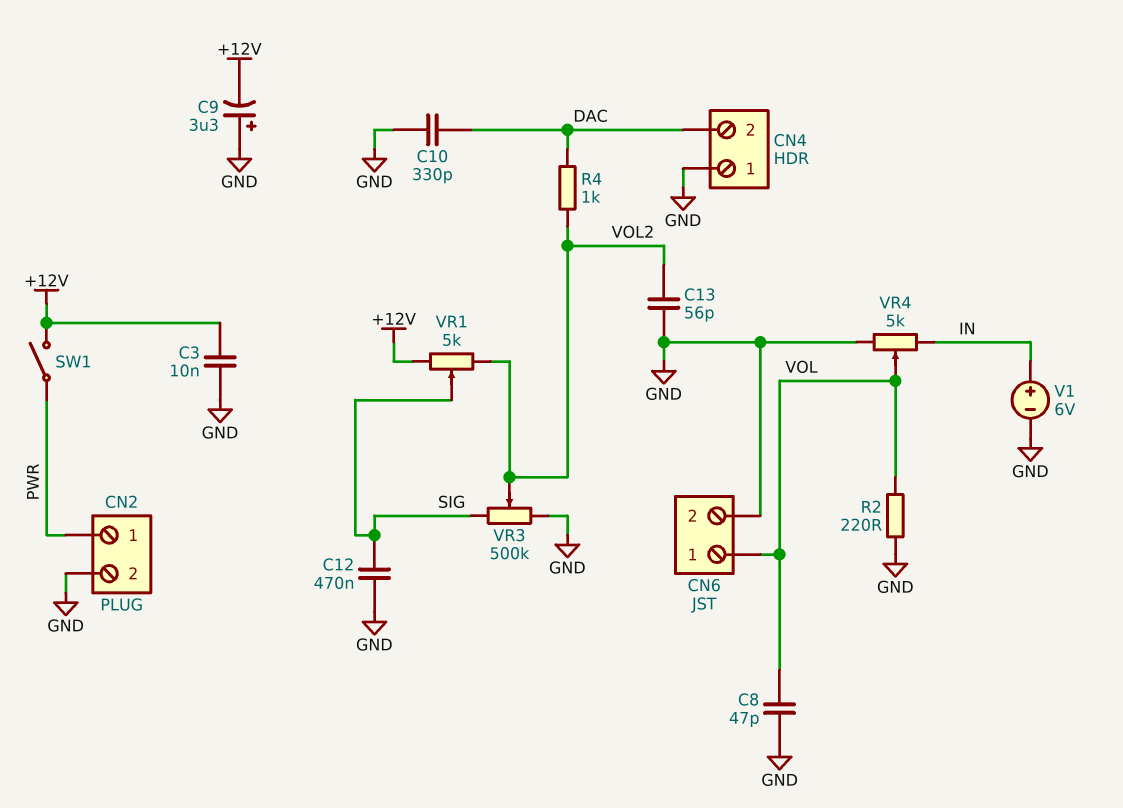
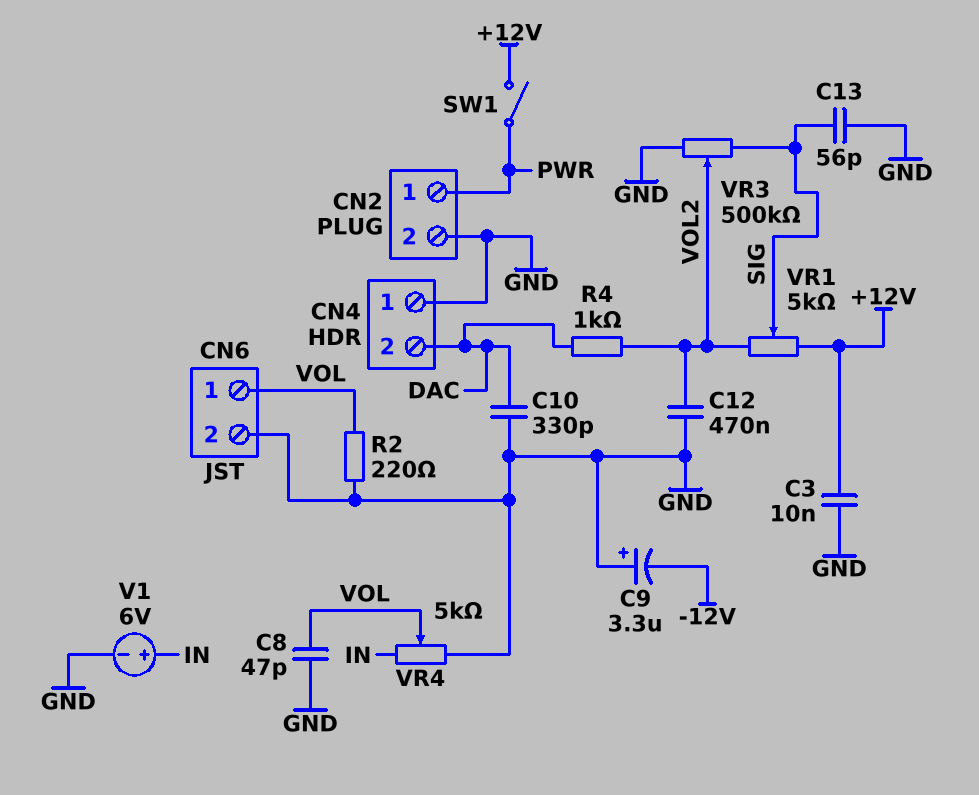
C9: 3.3uF (plus GND, minus +12V) -> 3.3uF (plus GND, minus -12V)
C12: 470nF (GND, SIG) -> 470nF (GND, VOL2)
C13: 56pF (GND, VOL2) -> 56pF (GND, SIG)

